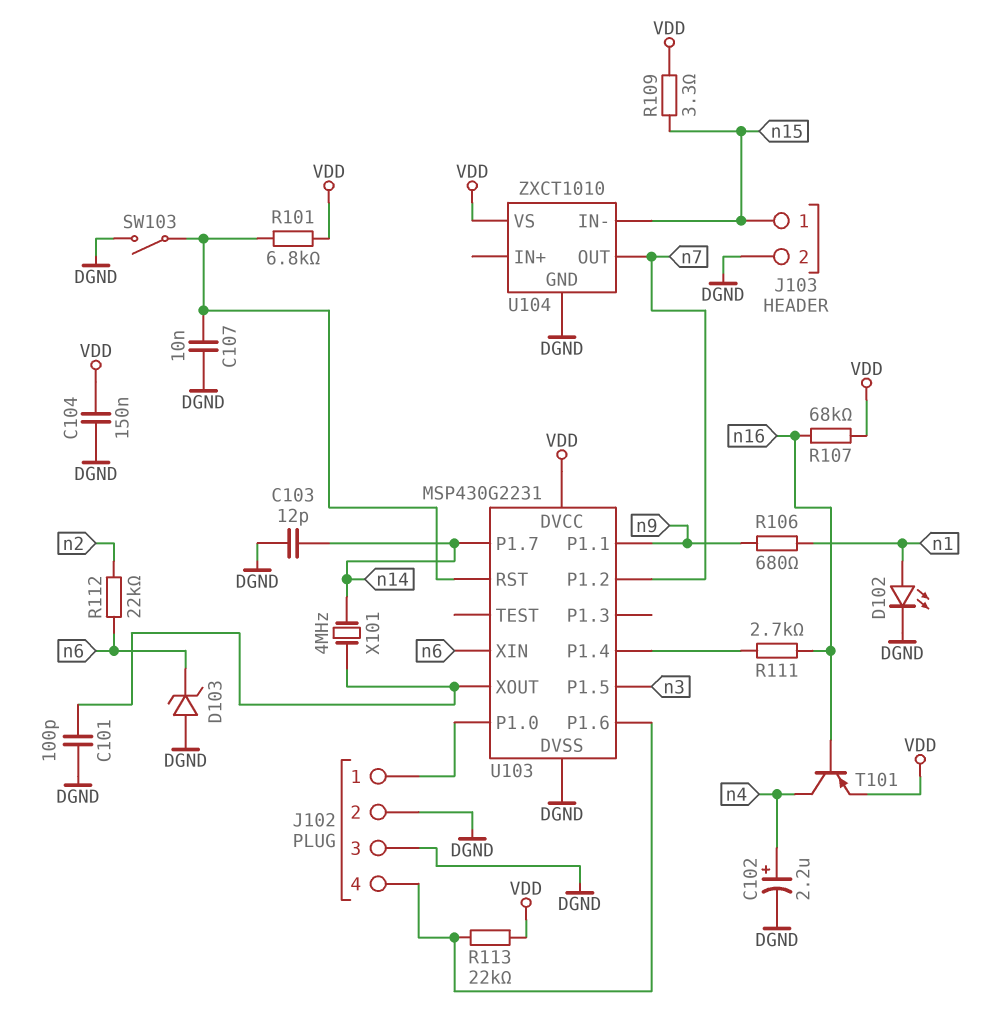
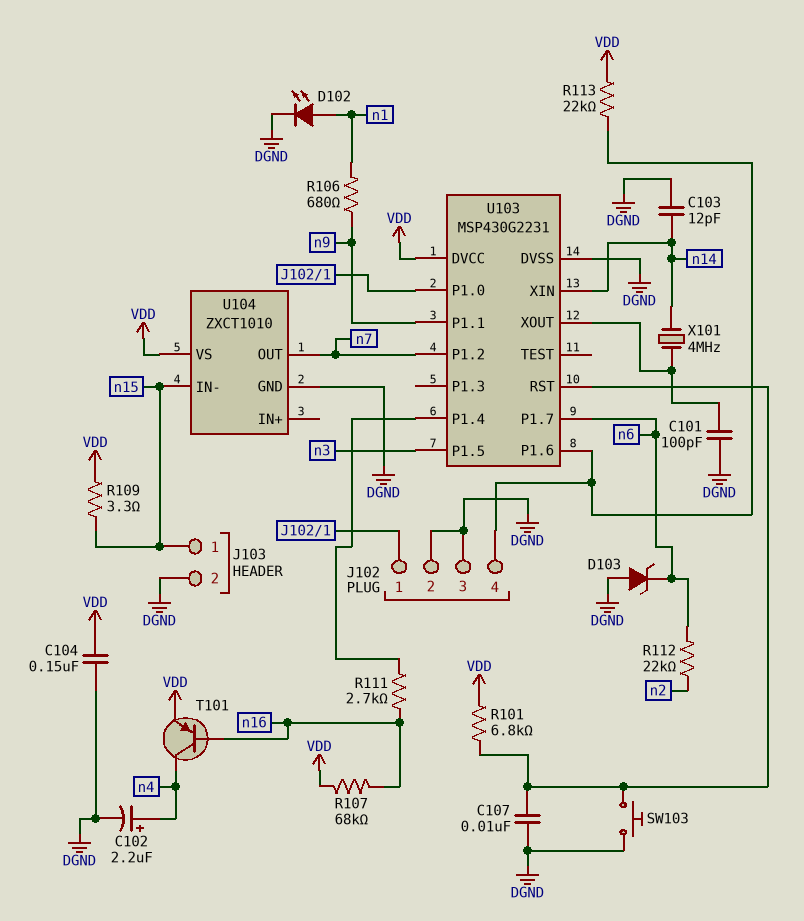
SW103: switch (DGND, U103/RST) -> button (DGND, U103/RST)
U103 pin P1.7: n14 -> n6
U103 pin XIN: n6 -> n14

